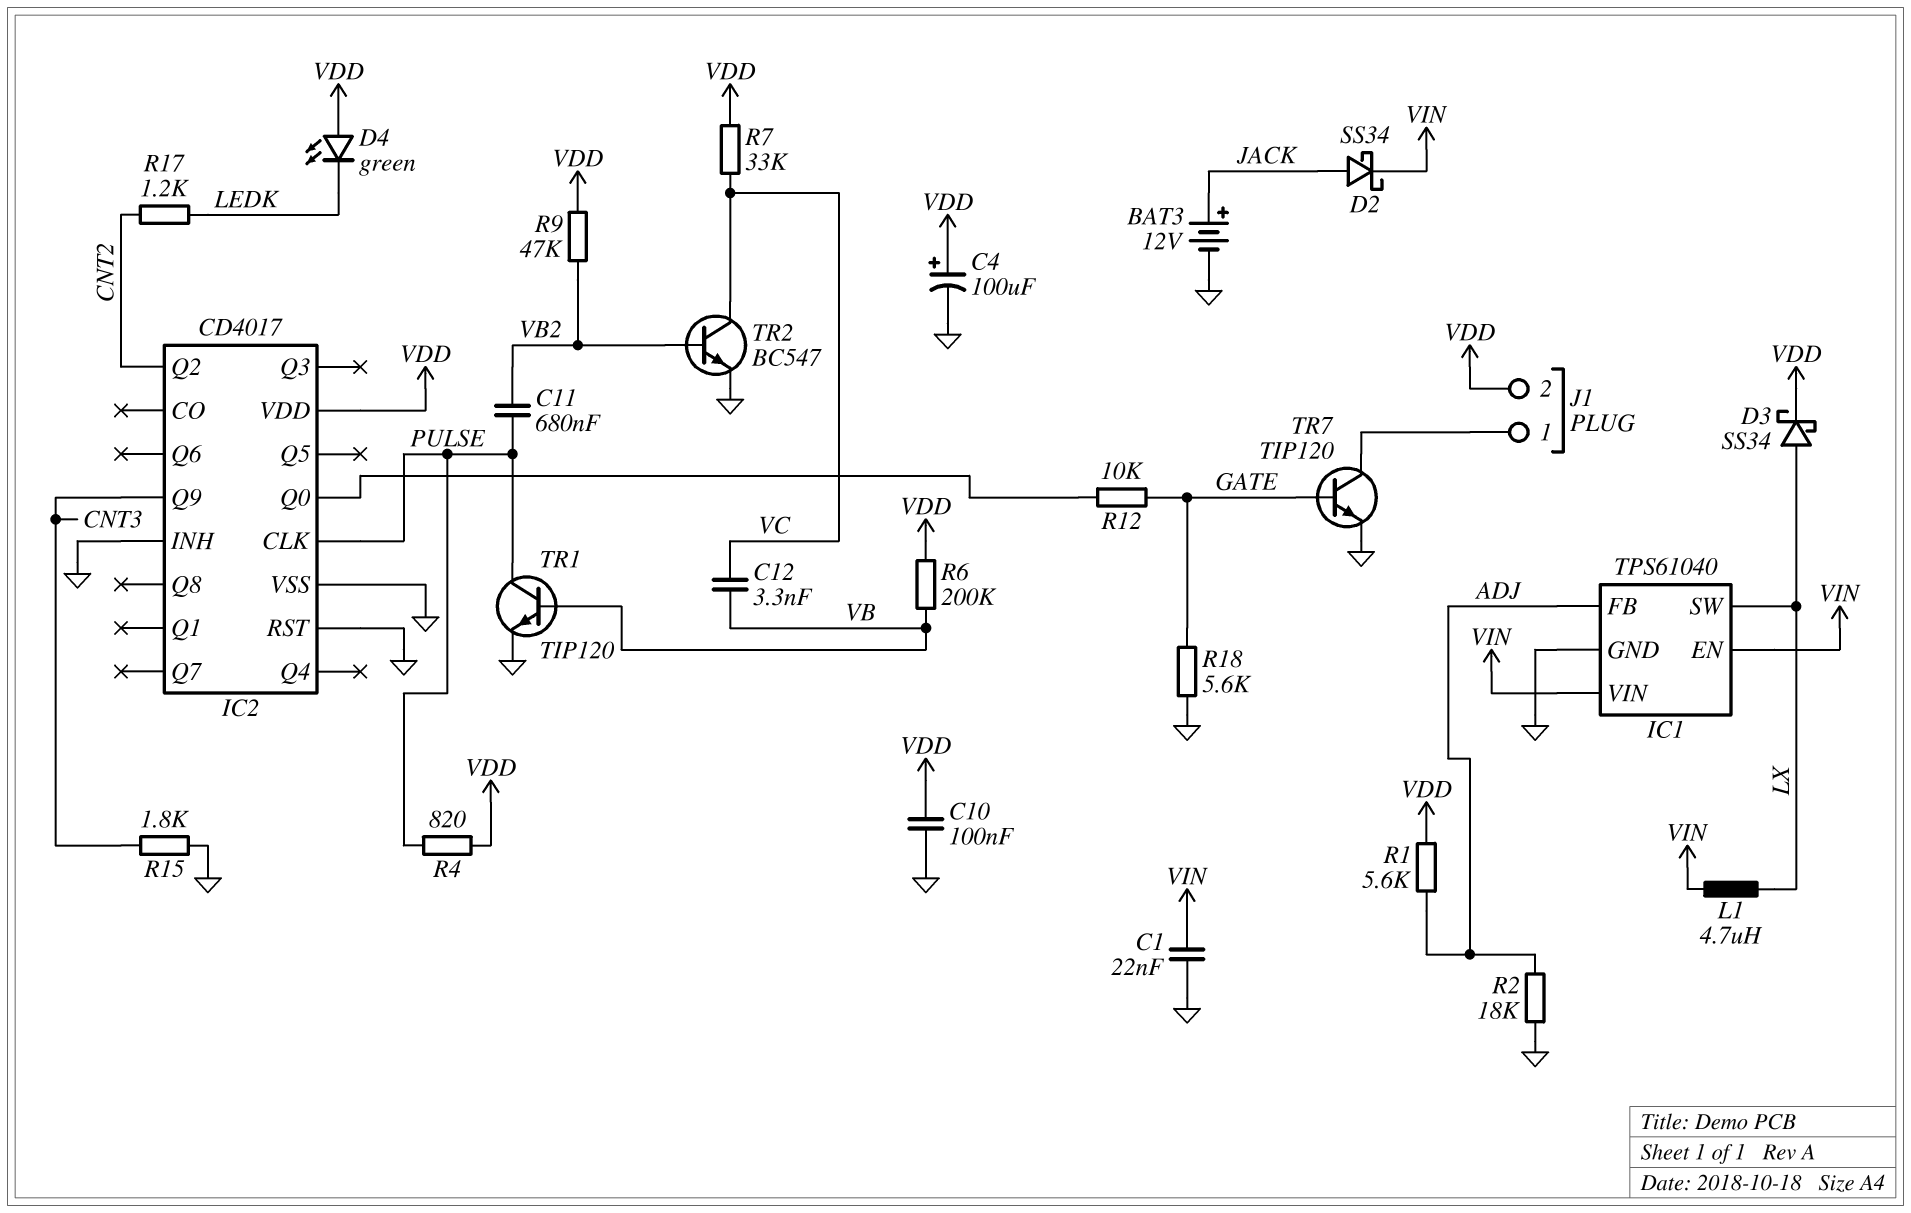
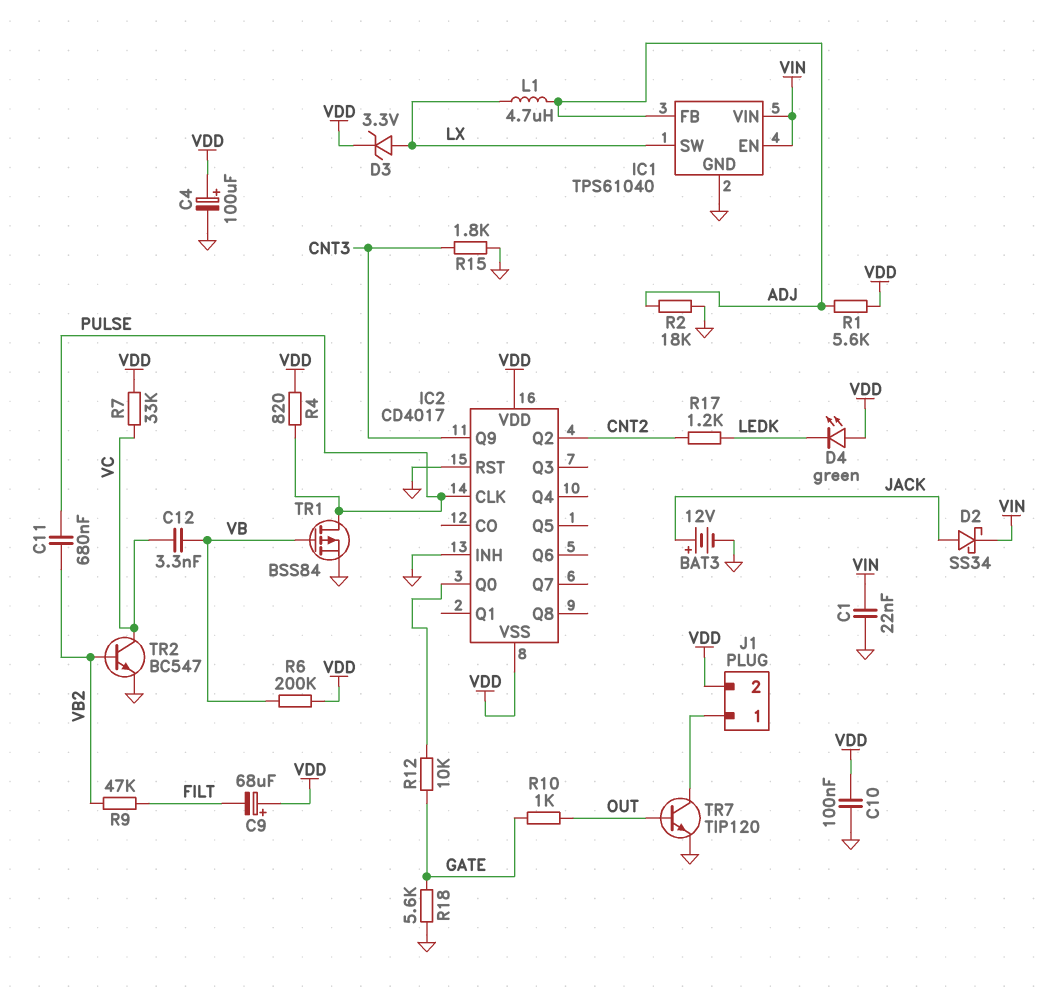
C9: none -> 68uF (plus VDD, minus FILT)
D3: schottky SS34 (A LX, K VDD) -> zener 3.3V (A LX, K VDD)
IC2 pin VSS: GND -> VDD
L1: 4.7uH (LX, VIN) -> 4.7uH (ADJ, LX)
R9: 47k (VB2, VDD) -> 47k (FILT, VB2)
R10: none -> 1k (GATE, OUT)
TR1: NPN TIP120 (B VB, C PULSE, E GND) -> PMOS BSS84 (G VB, D PULSE, S GND)
TR7: NPN TIP120 (B GATE, C J1/1, E GND) -> NPN TIP120 (B OUT, C J1/1, E GND)

